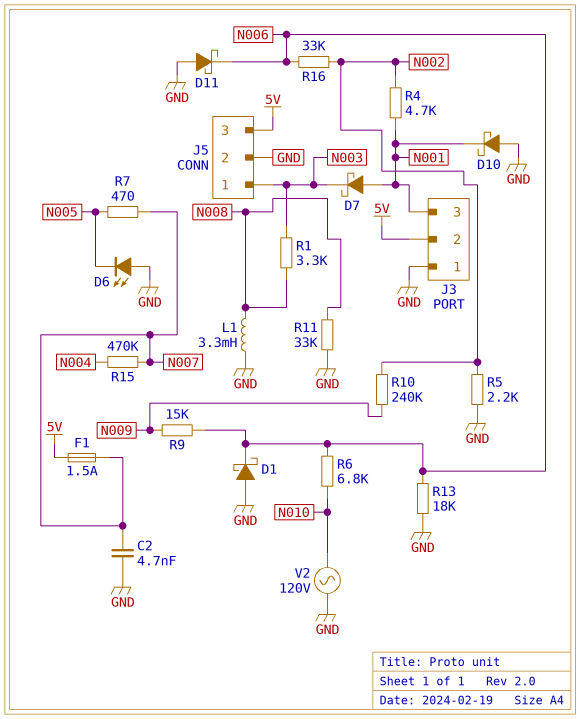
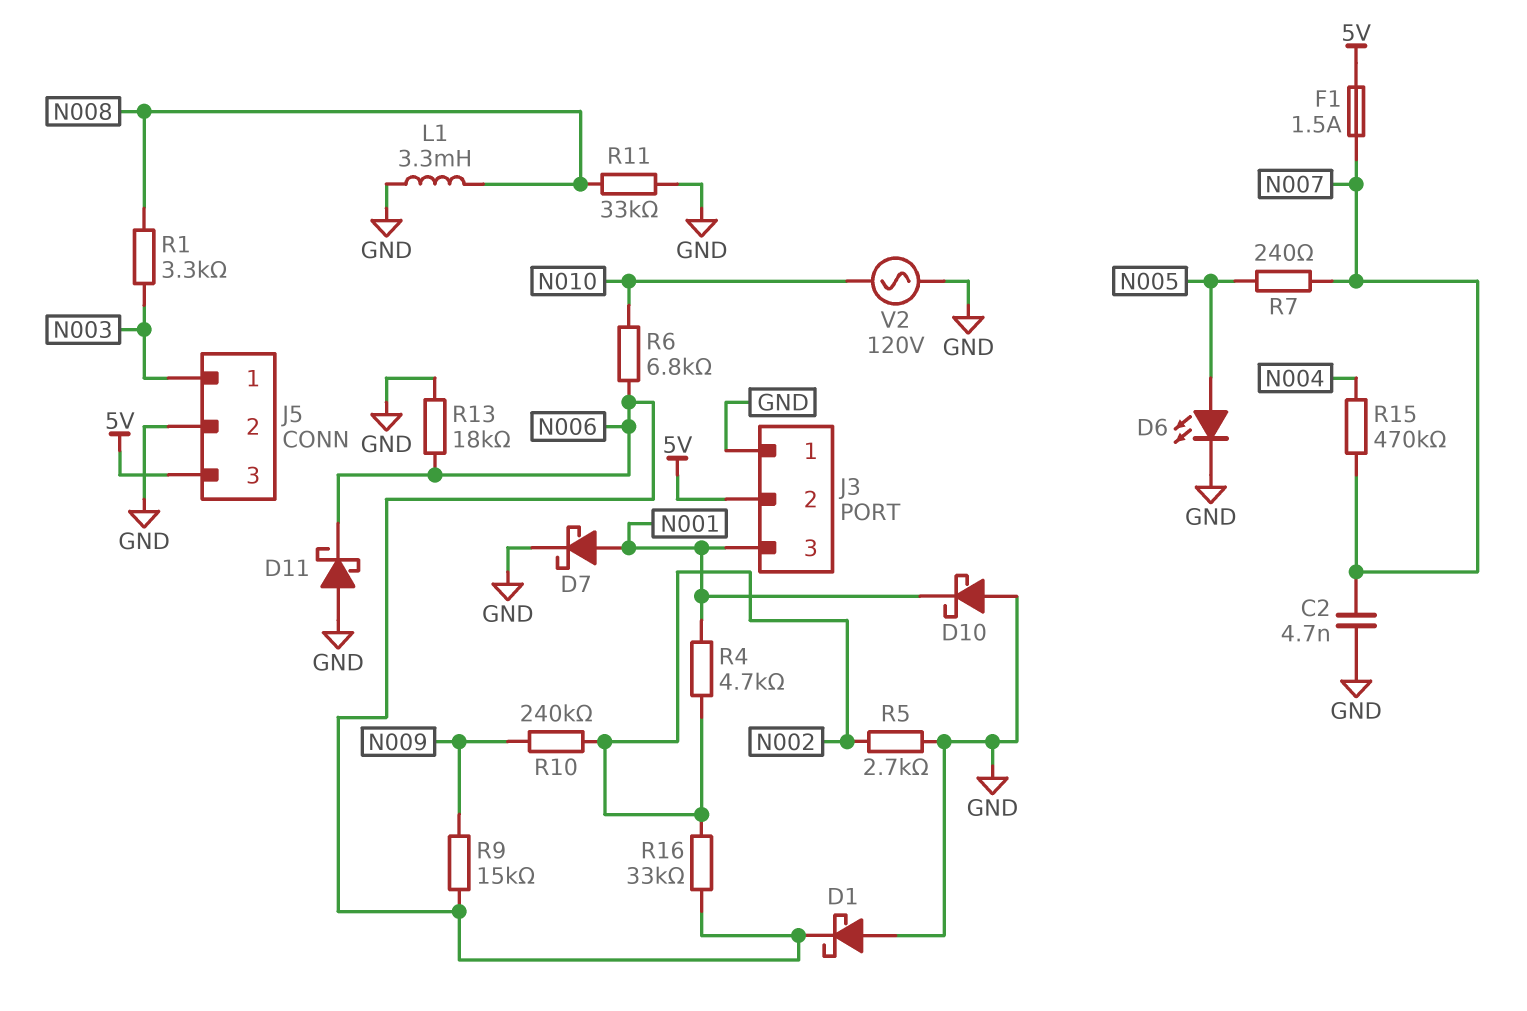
D6: LED (A GND, K N005) -> LED (A N005, K GND)
D7: schottky (A N001, K N003) -> schottky (A N001, K GND)
R5: 2.2k (GND, N002) -> 2.7k (GND, N002)
R7: 470 (N005, N007) -> 240 (N005, N007)

